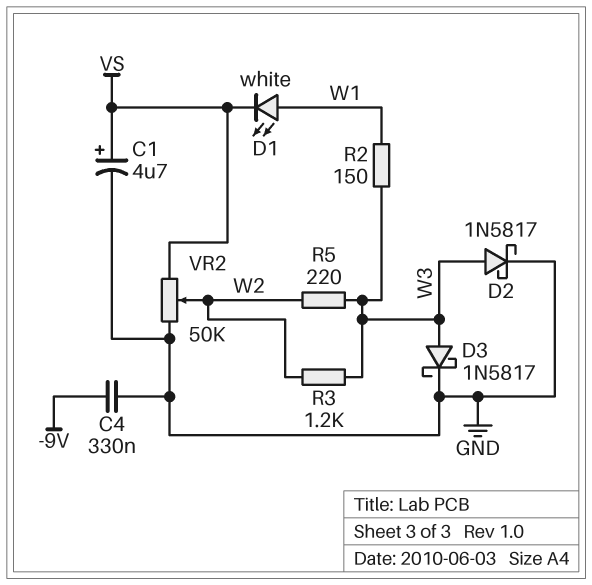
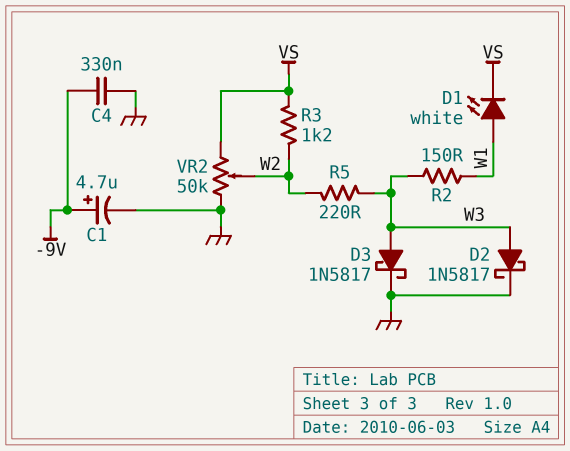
C1: 4.7uF (plus VS, minus GND) -> 4.7uF (plus -9V, minus GND)
R3: 1.2k (W2, W3) -> 1.2k (VS, W2)

